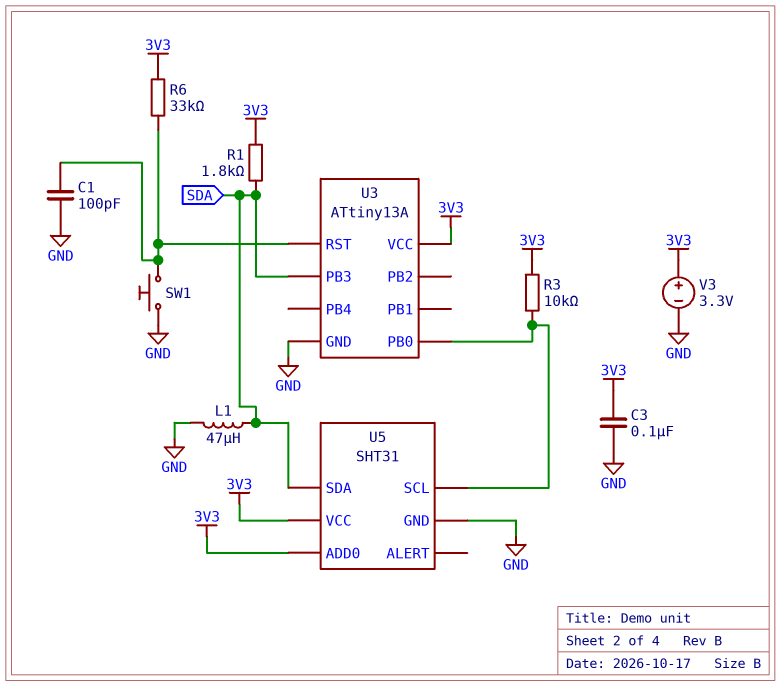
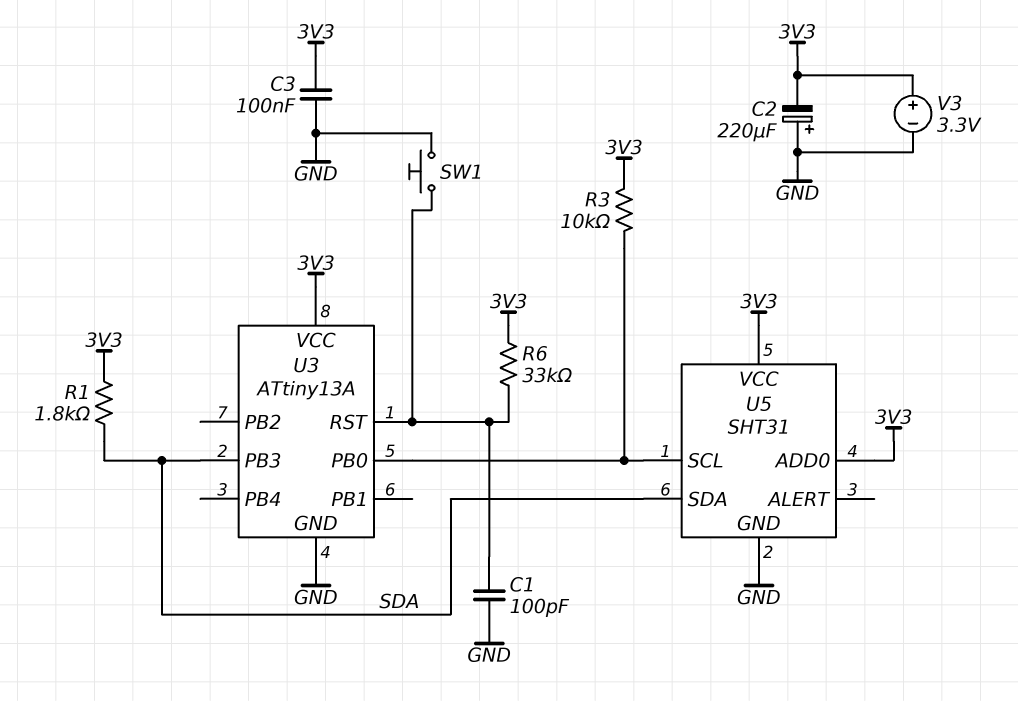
C2: none -> 220uF (plus GND, minus 3V3)
L1: 47uH (GND, SDA) -> none

